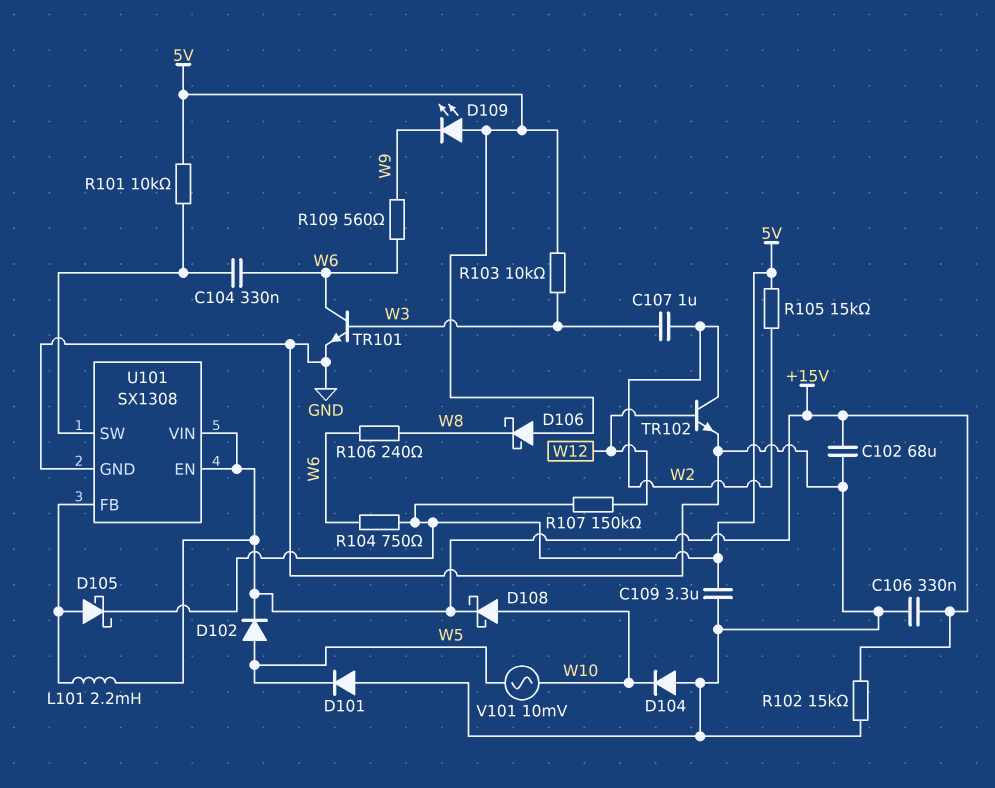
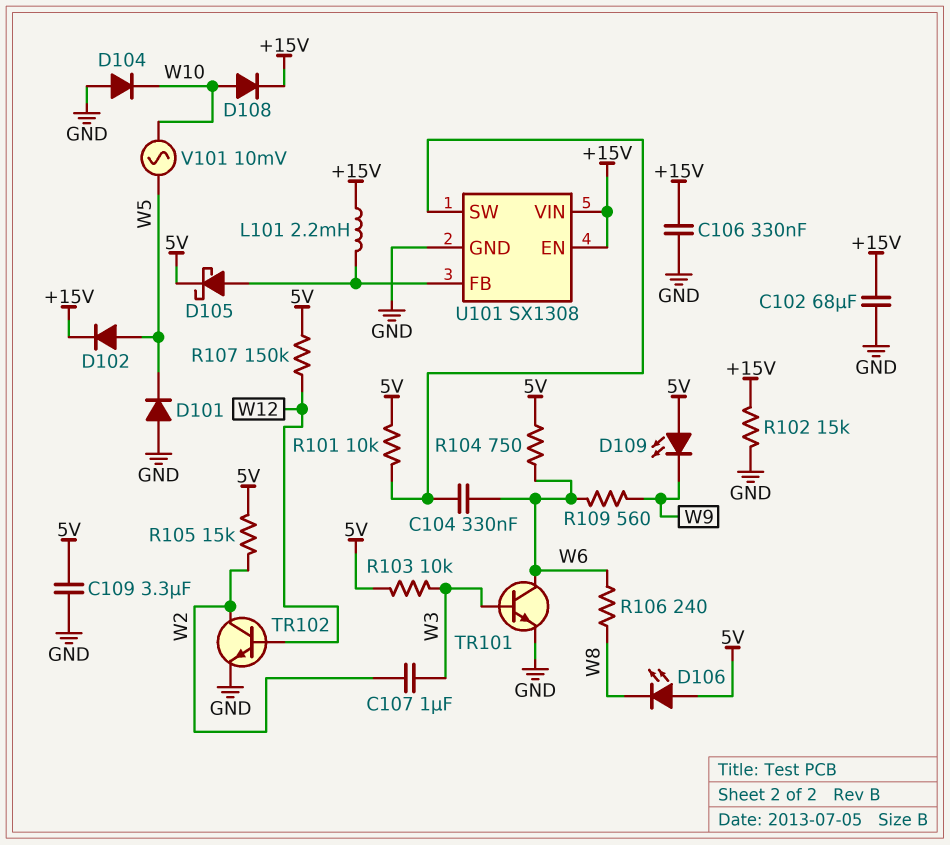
D106: schottky (A 5V, K W8) -> LED (A 5V, K W8)
D108: schottky (A W10, K +15V) -> diode (A W10, K +15V)

